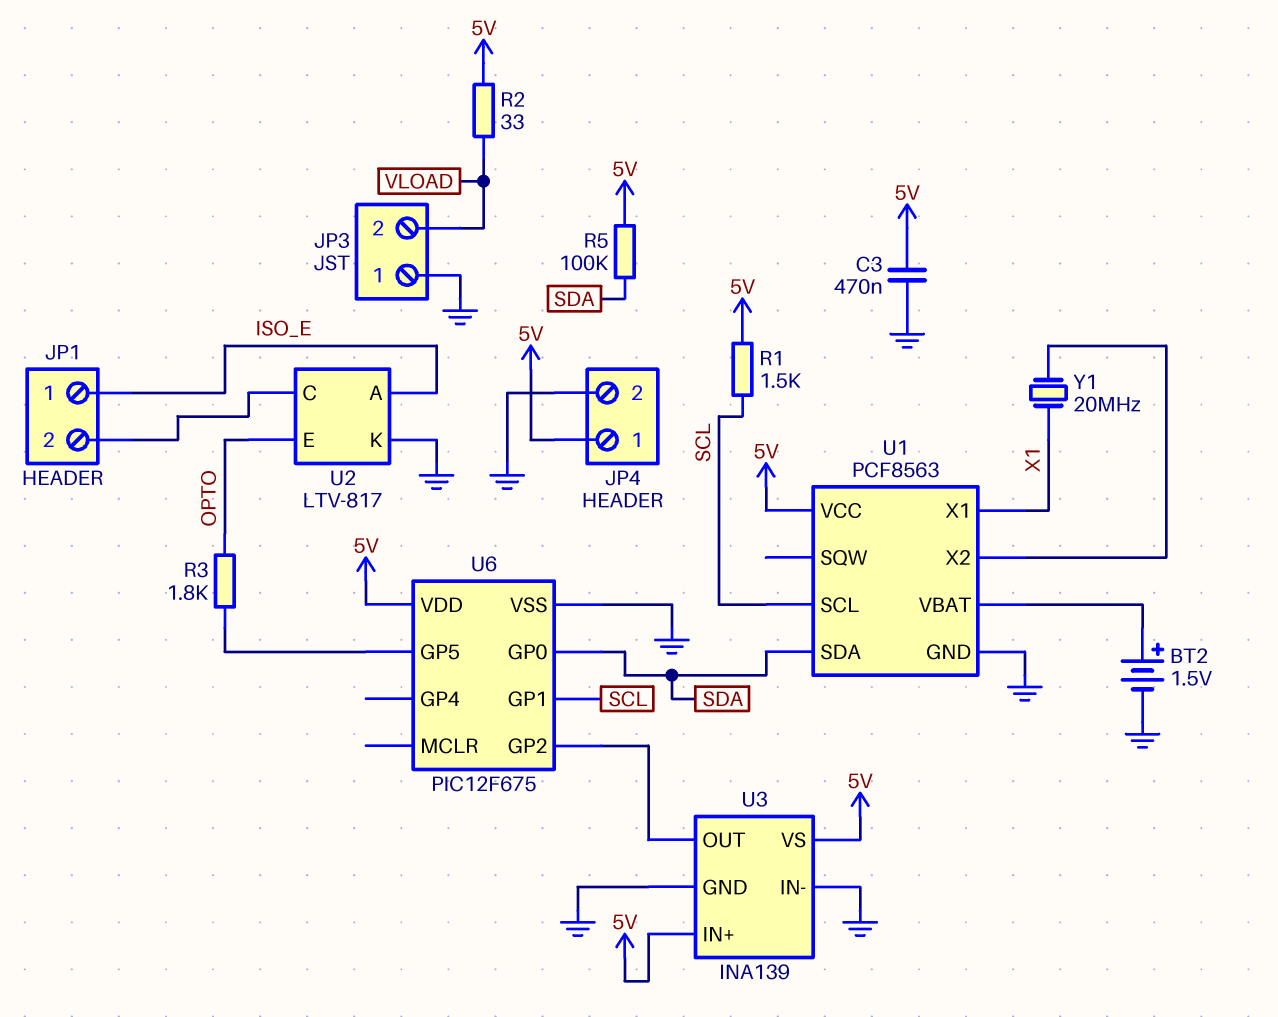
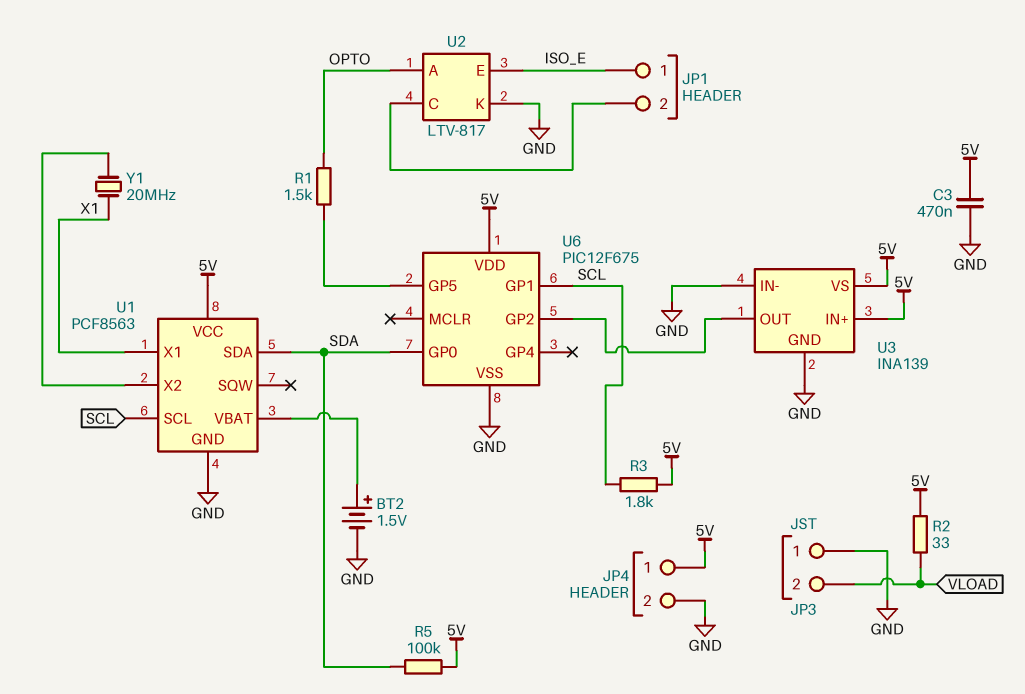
R1: 1.5k (5V, SCL) -> 1.5k (OPTO, U6/GP5)
R3: 1.8k (OPTO, U6/GP5) -> 1.8k (5V, SCL)
U2 pin A: ISO_E -> OPTO
U2 pin E: OPTO -> ISO_E

